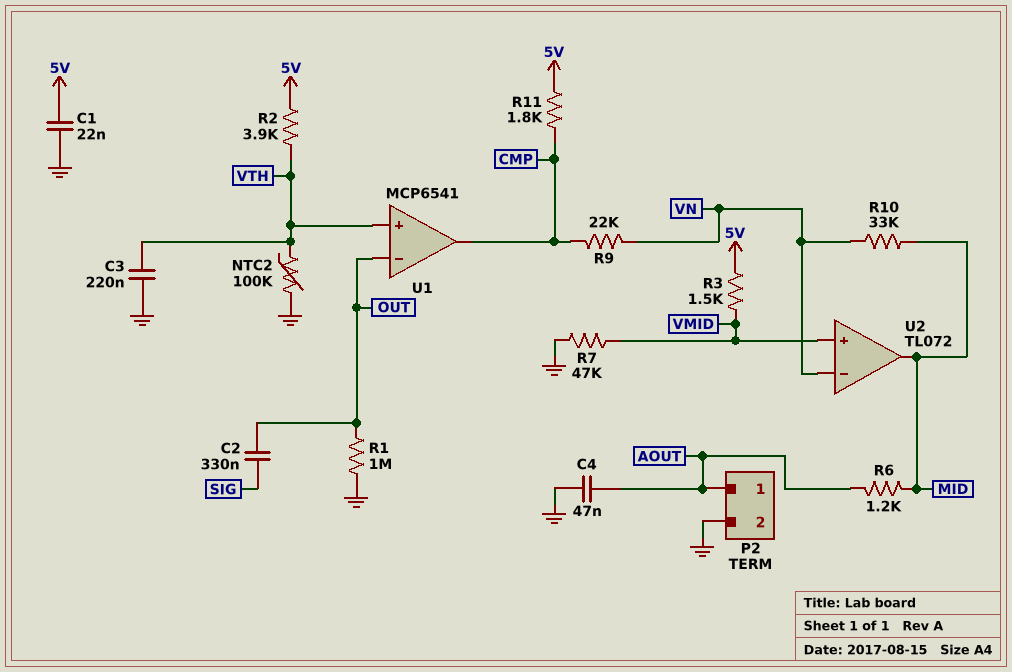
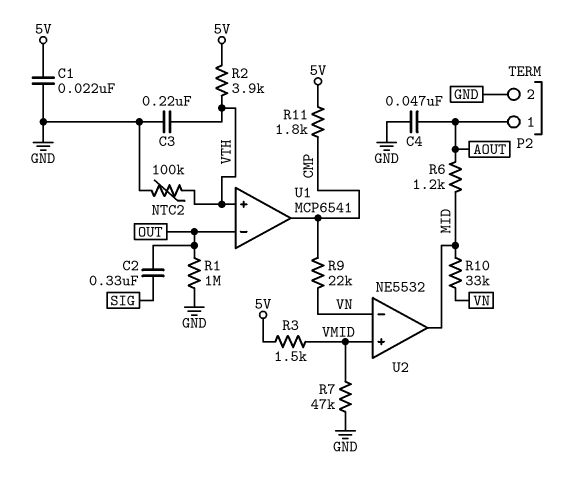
U2: TL072 -> NE5532

